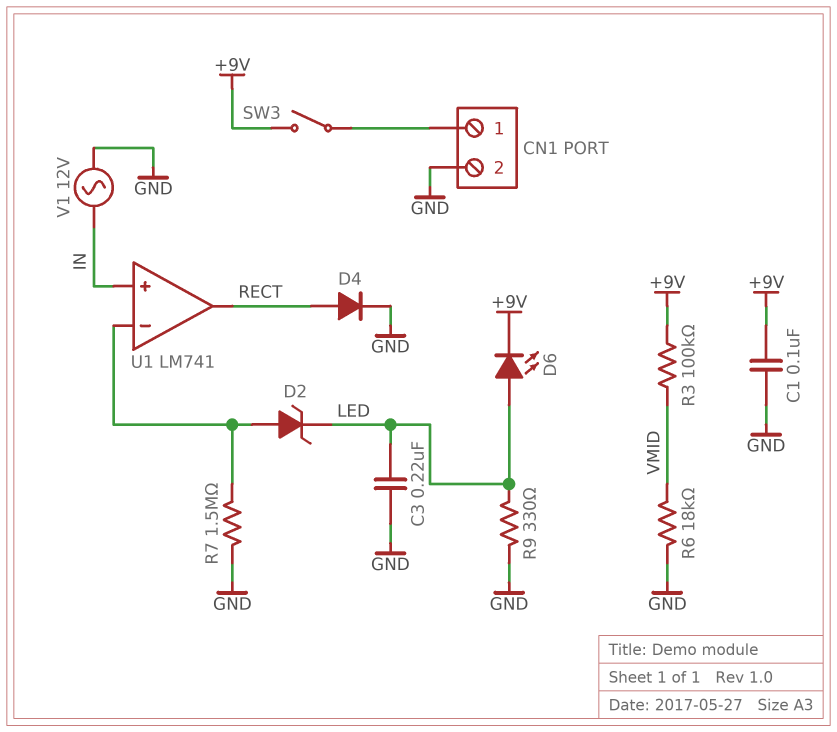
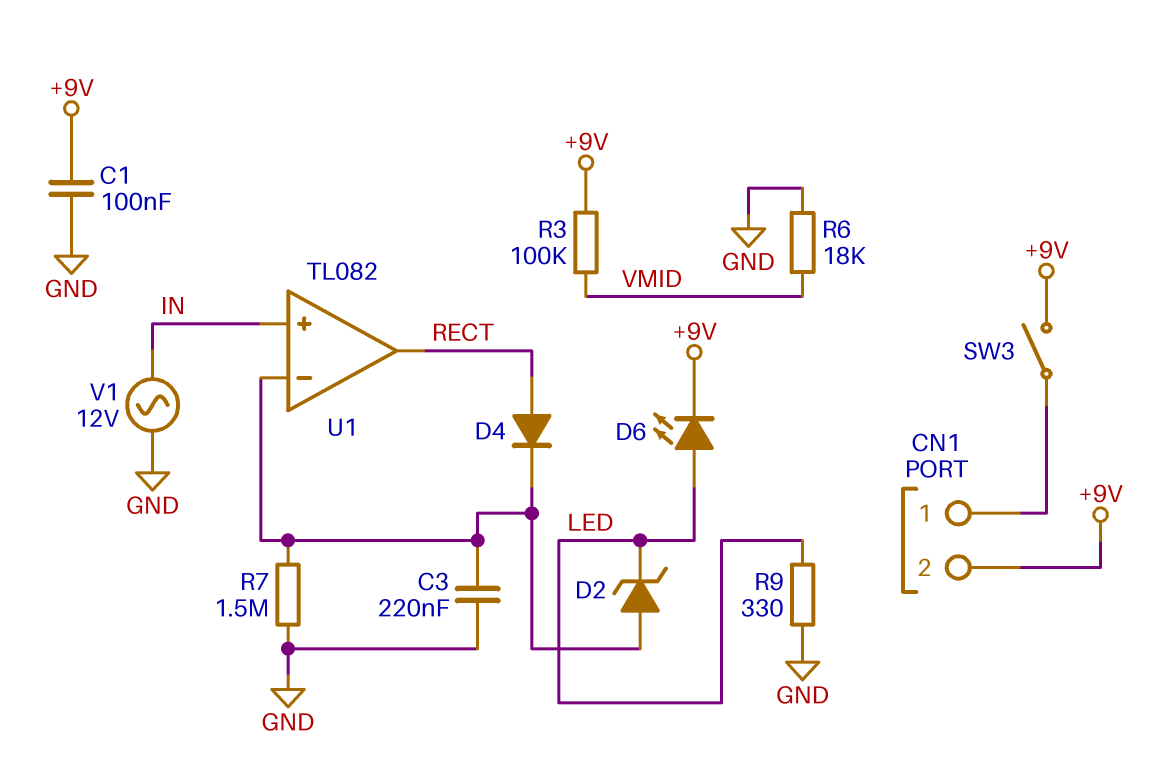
C3: 220nF (GND, LED) -> 220nF (GND, U1/in-)
CN1 pin 2: GND -> +9V
D4: diode (A RECT, K GND) -> diode (A RECT, K U1/in-)
U1: LM741 -> TL082

